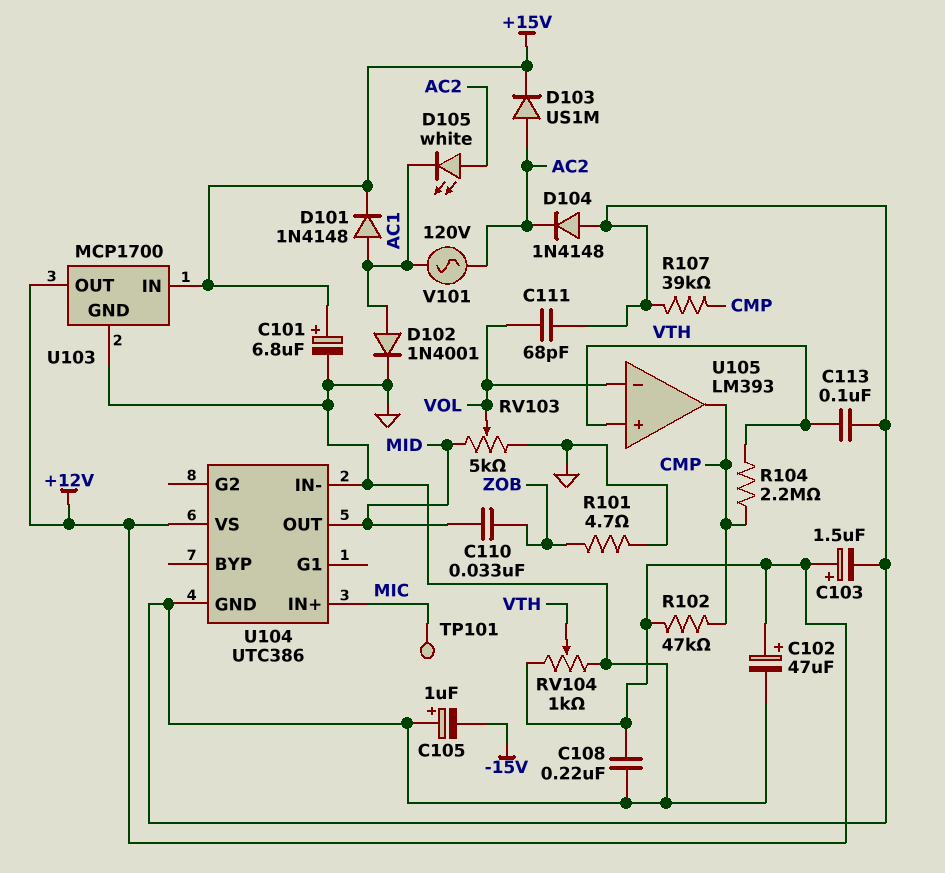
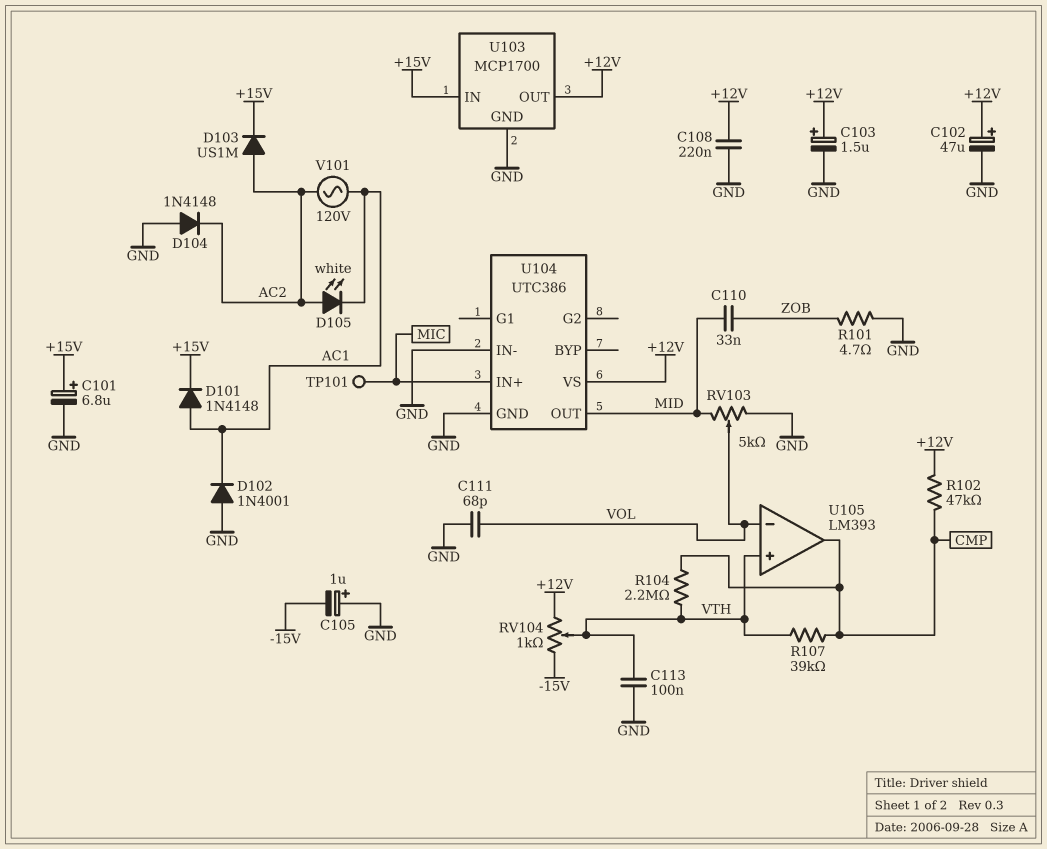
D102: diode 1N4001 (A AC1, K GND) -> diode 1N4001 (A GND, K AC1)
R107: 39k (CMP, GND) -> 39k (CMP, VTH)
RV104: 1k (+12V, GND, wiper VTH) -> 1k (+12V, -15V, wiper VTH)

